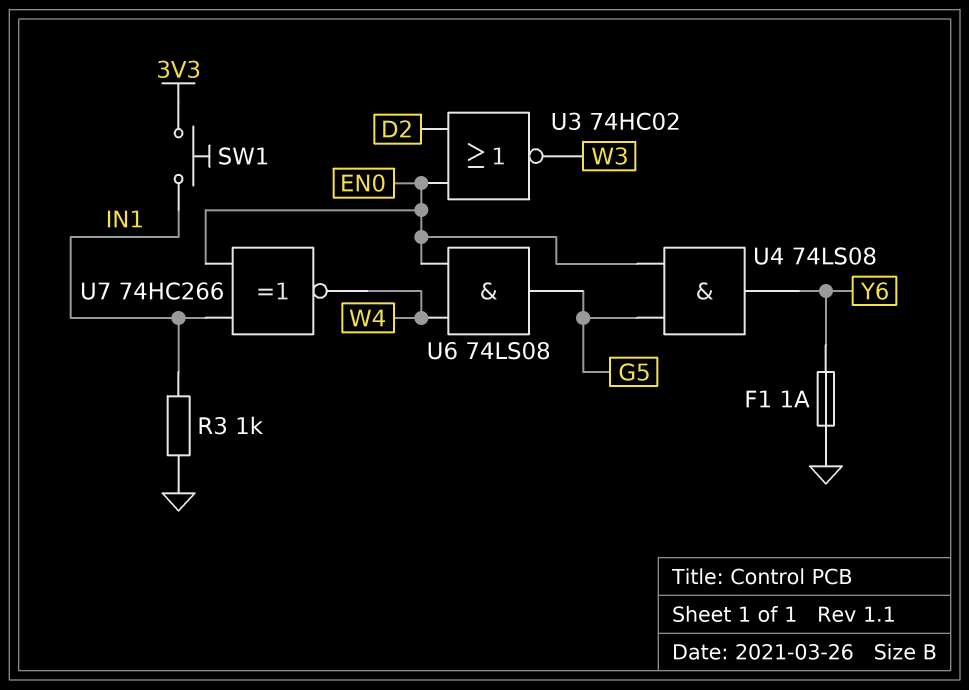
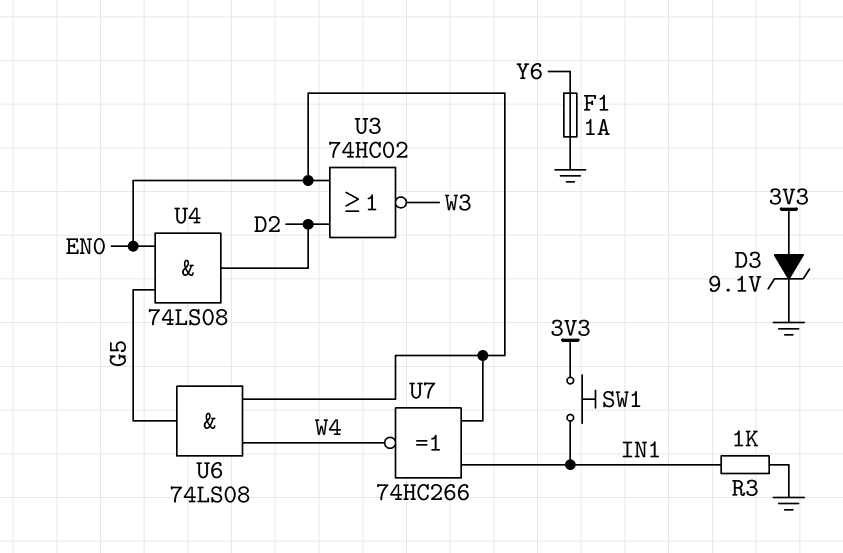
D3: none -> zener 9.1V (A 3V3, K GND)
U4: AND 74LS08 (in EN0, in G5, out Y6) -> AND 74LS08 (in EN0, in G5, out D2)

